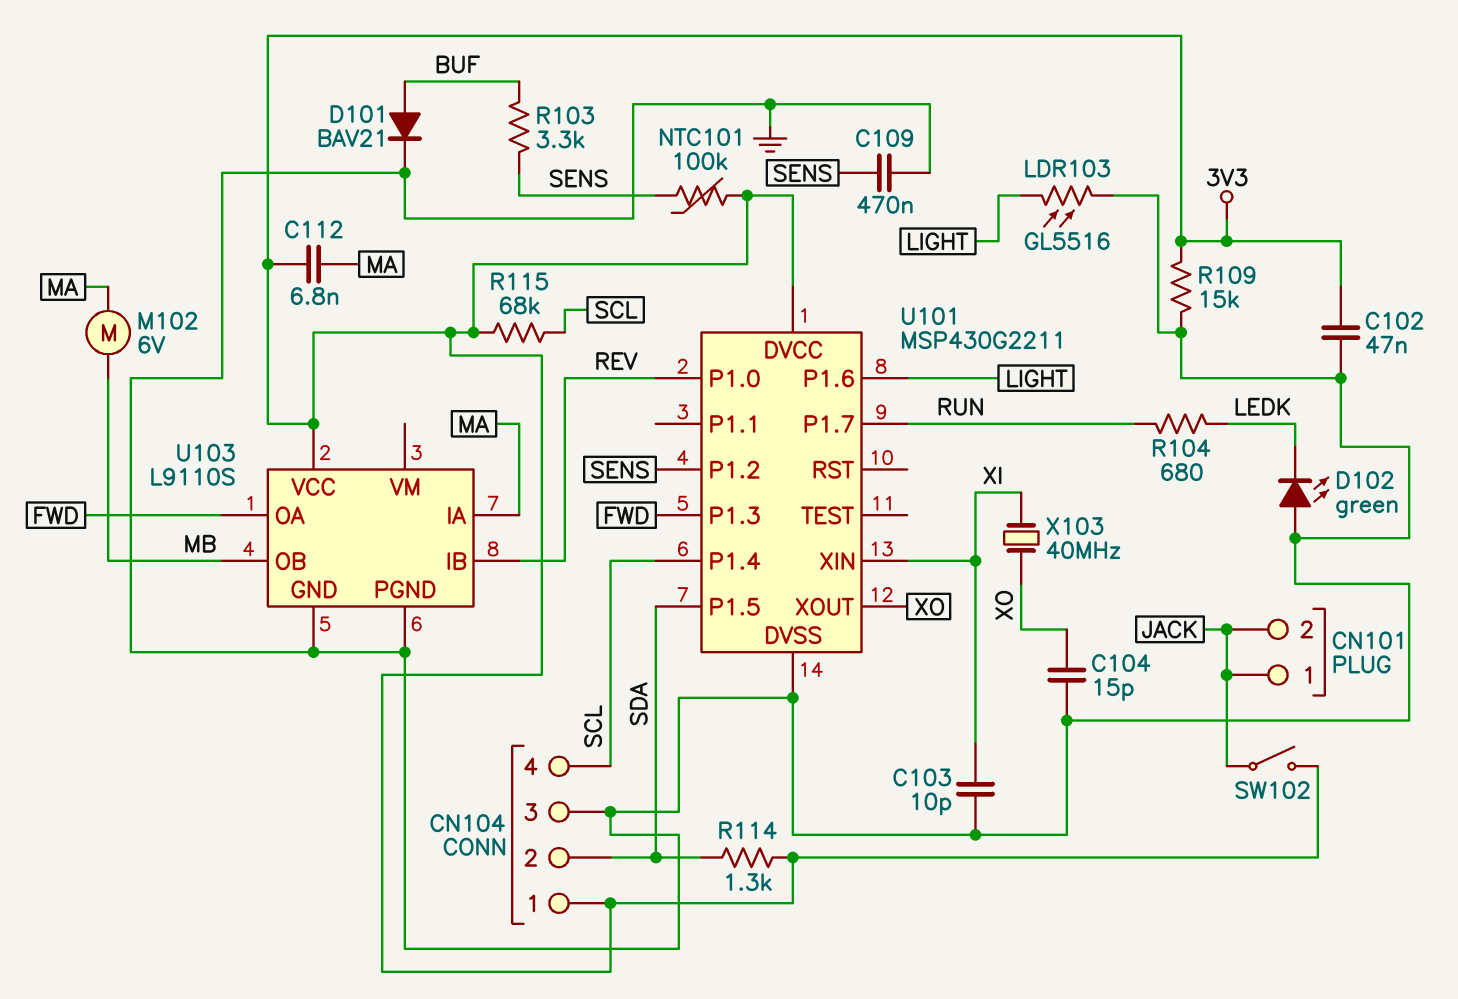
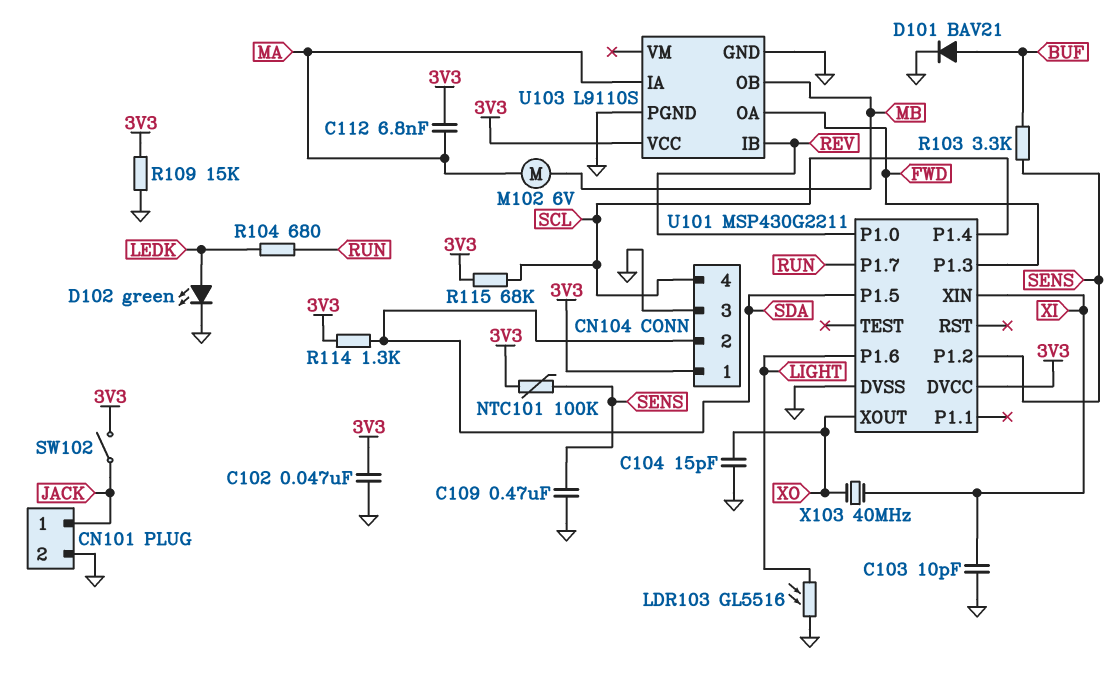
CN101 pin 2: JACK -> GND
D102: LED green (A GND, K LEDK) -> LED green (A LEDK, K GND)

